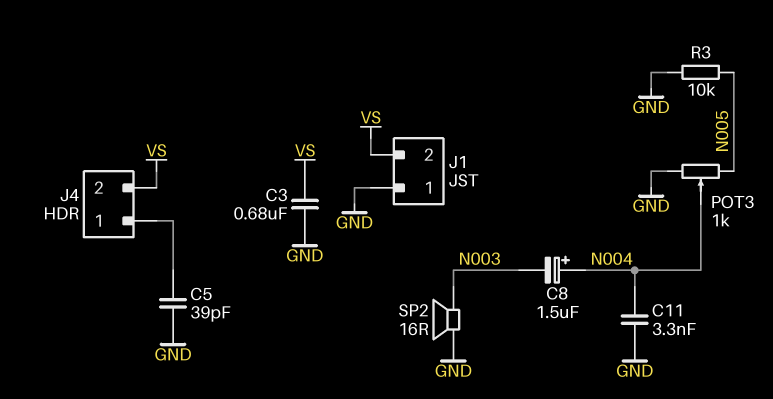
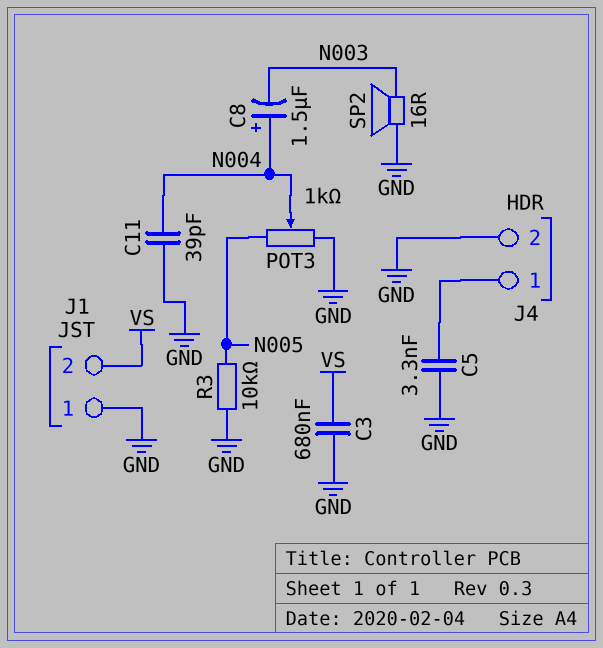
C5: 39pF (GND, J4/1) -> 3.3nF (GND, J4/1)
C11: 3.3nF (GND, N004) -> 39pF (GND, N004)
J4 pin 2: VS -> GND

